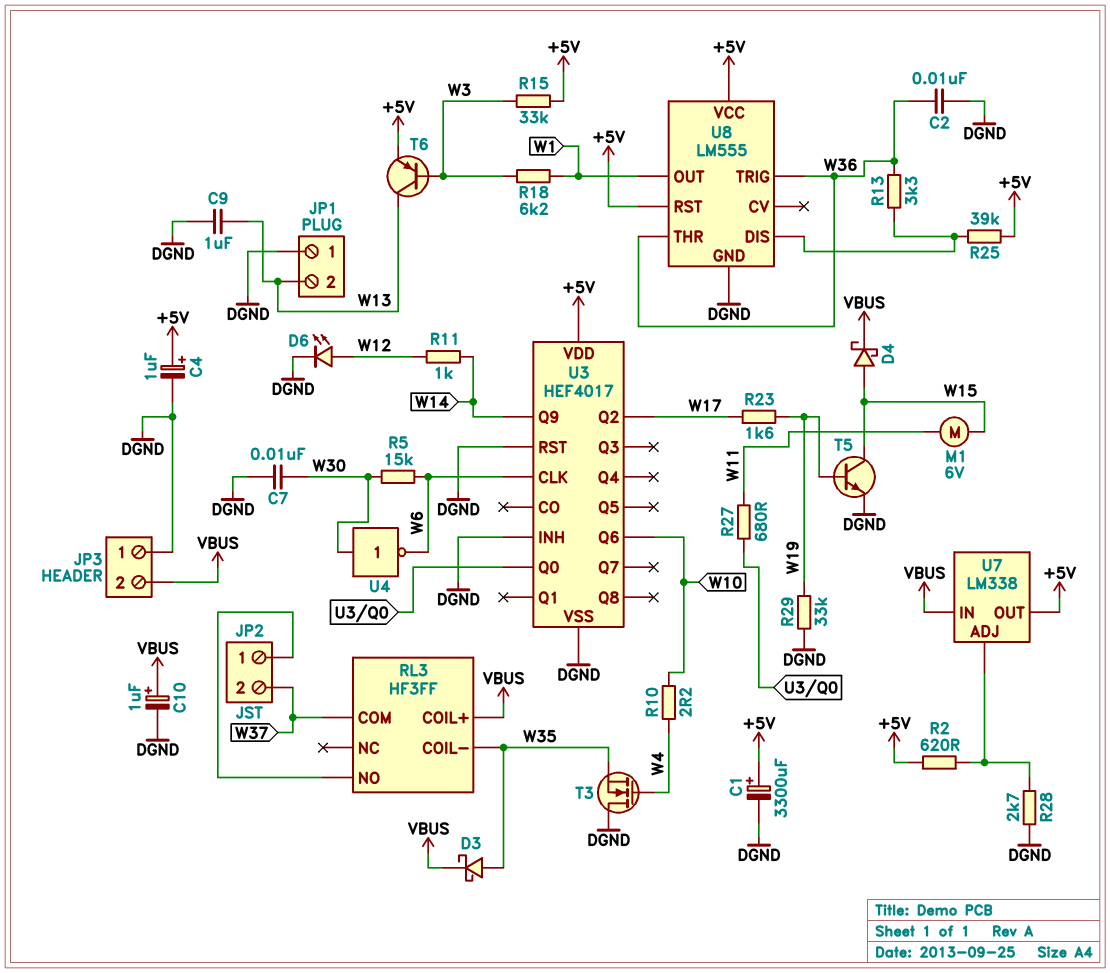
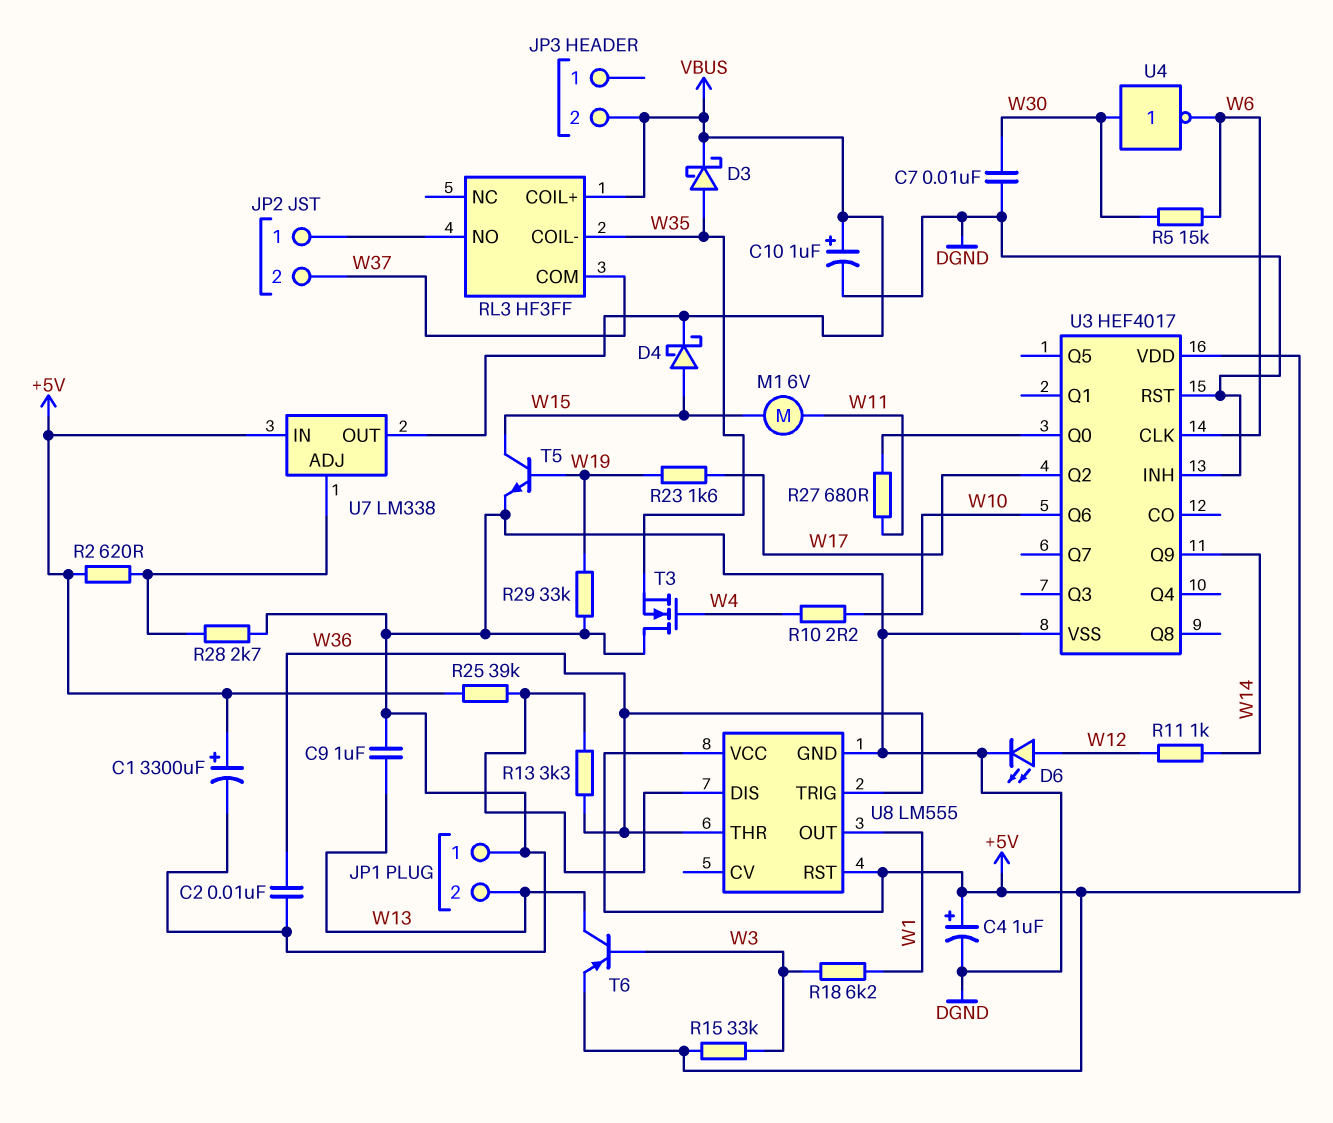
JP3 pin 1: DGND -> none
U7 pin IN: VBUS -> +5V
U7 pin OUT: +5V -> VBUS

